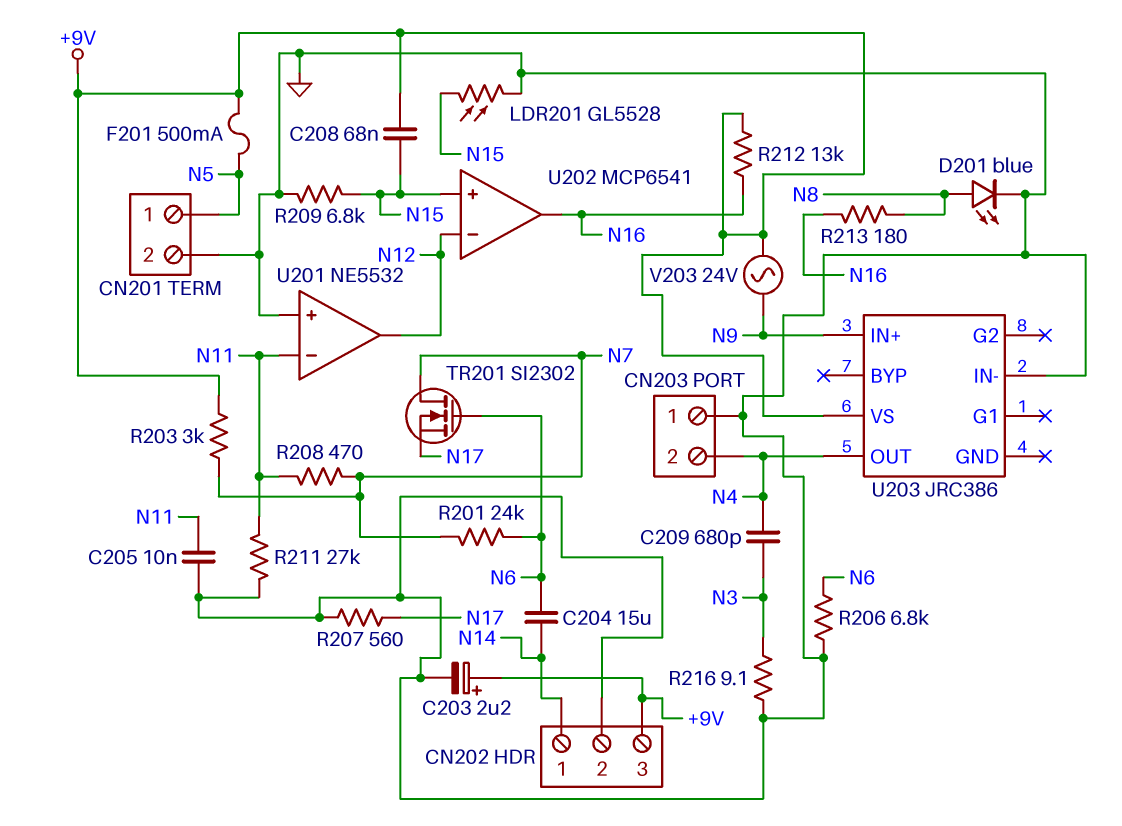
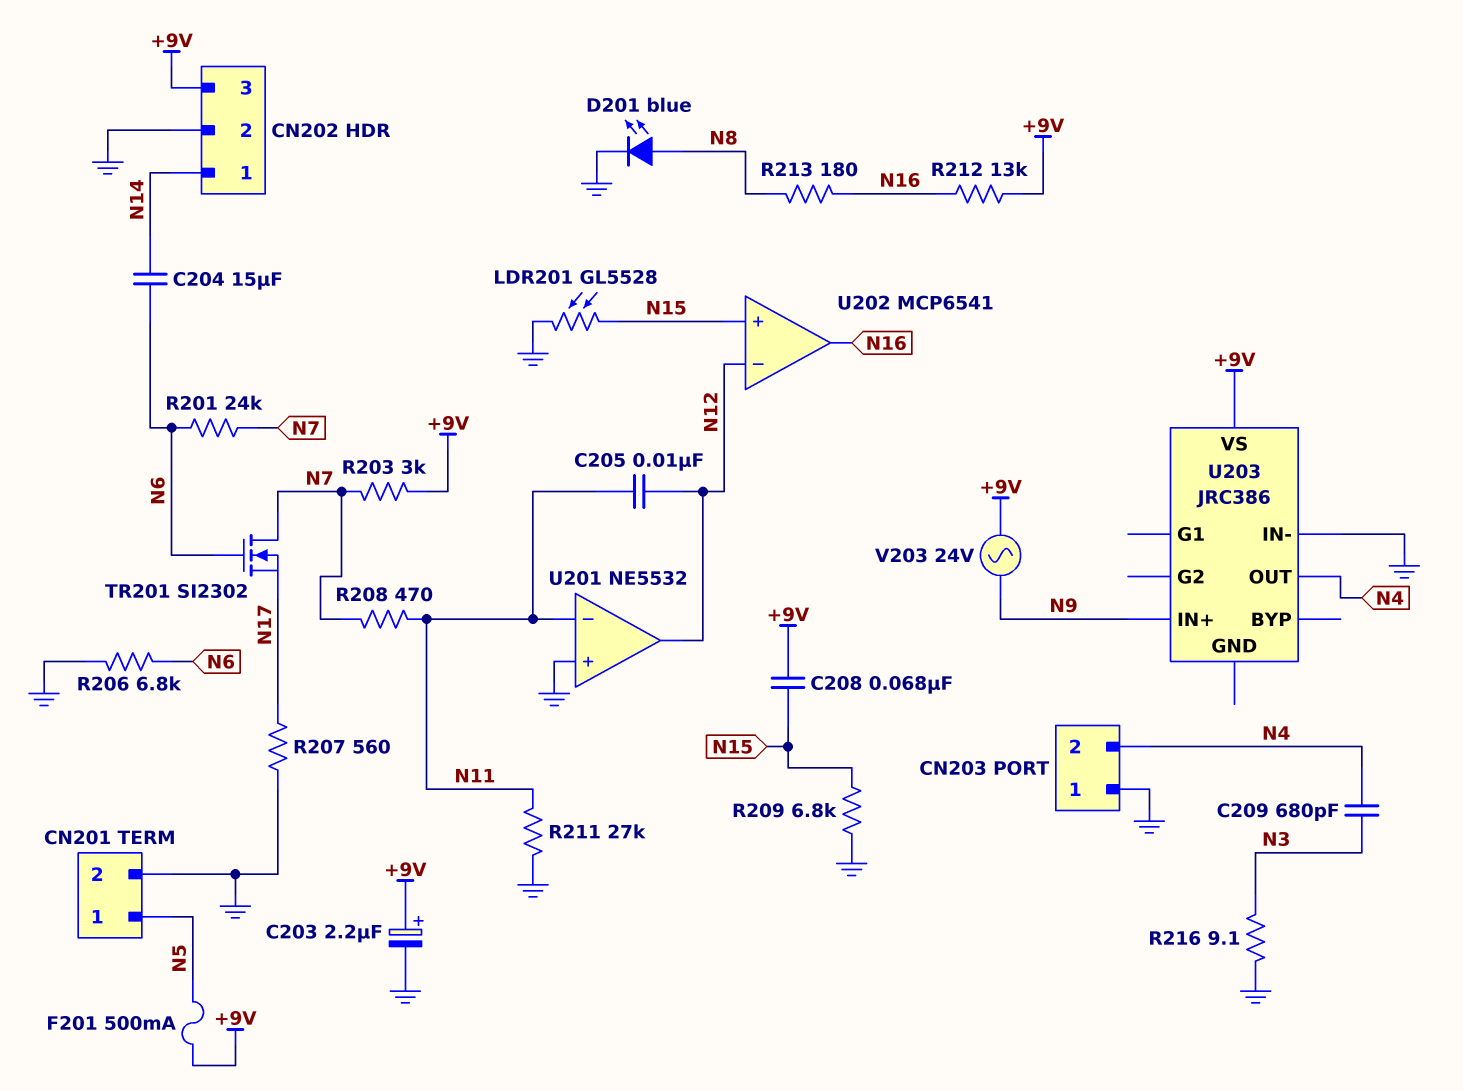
C205: 10nF (GND, N11) -> 10nF (N11, N12)

